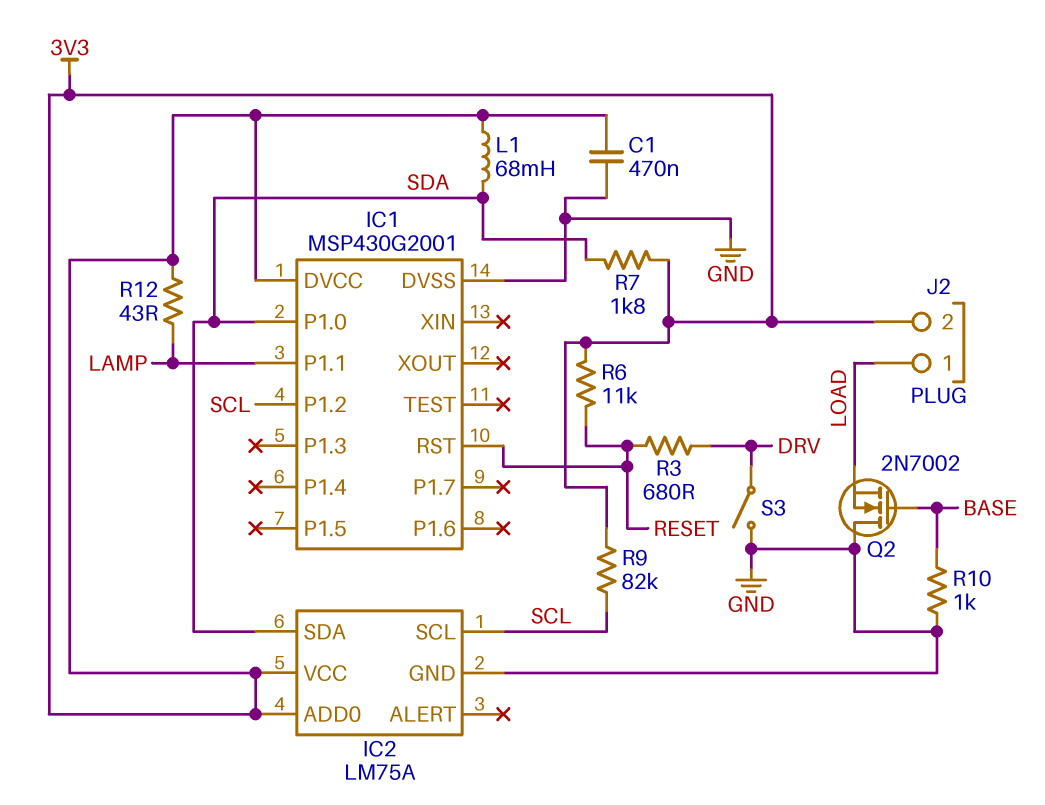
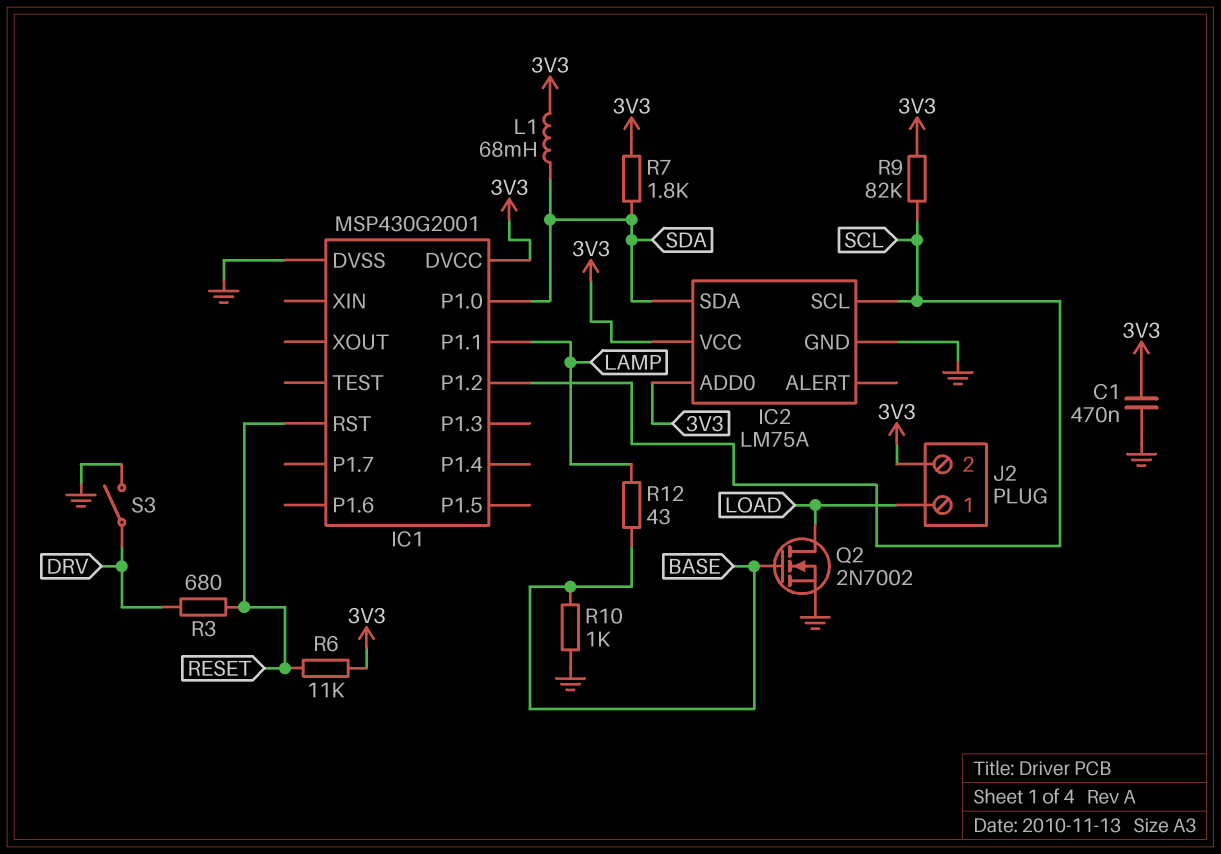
Q2: NMOS 2N7002 (G BASE, D GND, S LOAD) -> NMOS 2N7002 (G BASE, D LOAD, S GND)
R12: 43 (3V3, LAMP) -> 43 (BASE, LAMP)

